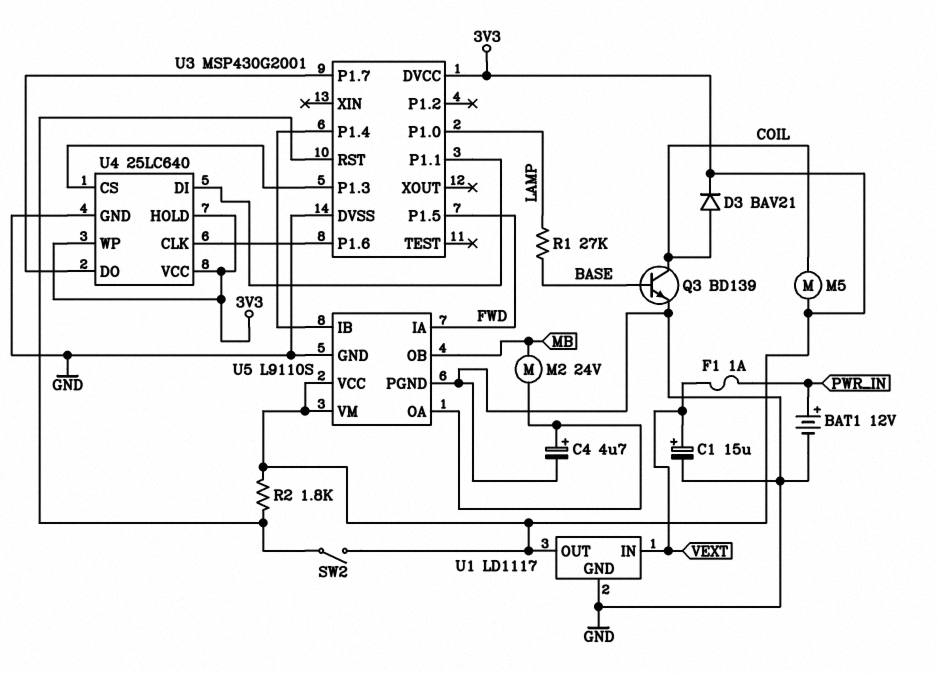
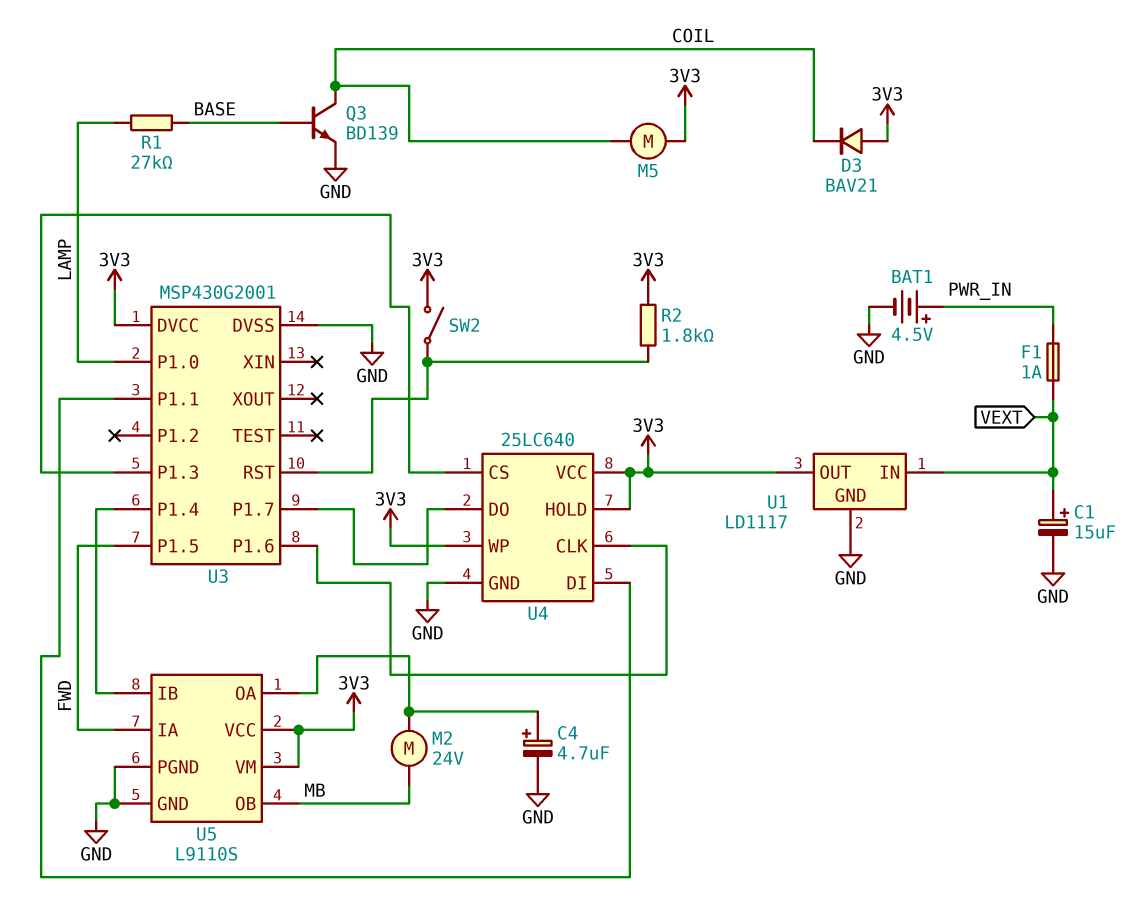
BAT1: 12V (plus PWR_IN, minus GND) -> 4.5V (plus PWR_IN, minus GND)
D3: diode BAV21 (A COIL, K 3V3) -> diode BAV21 (A 3V3, K COIL)

